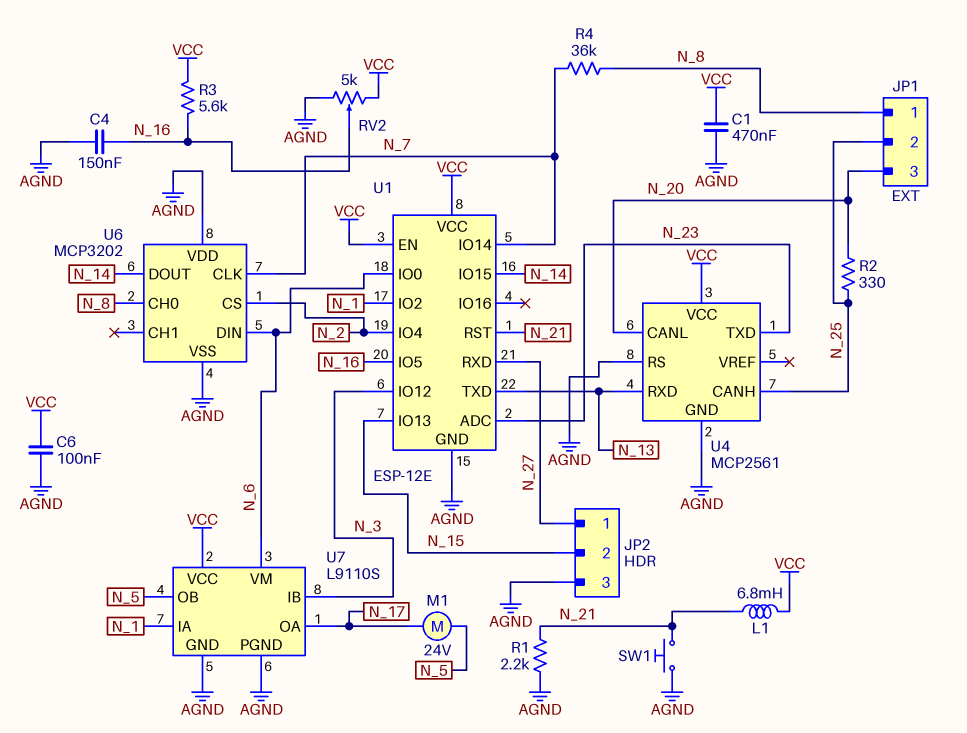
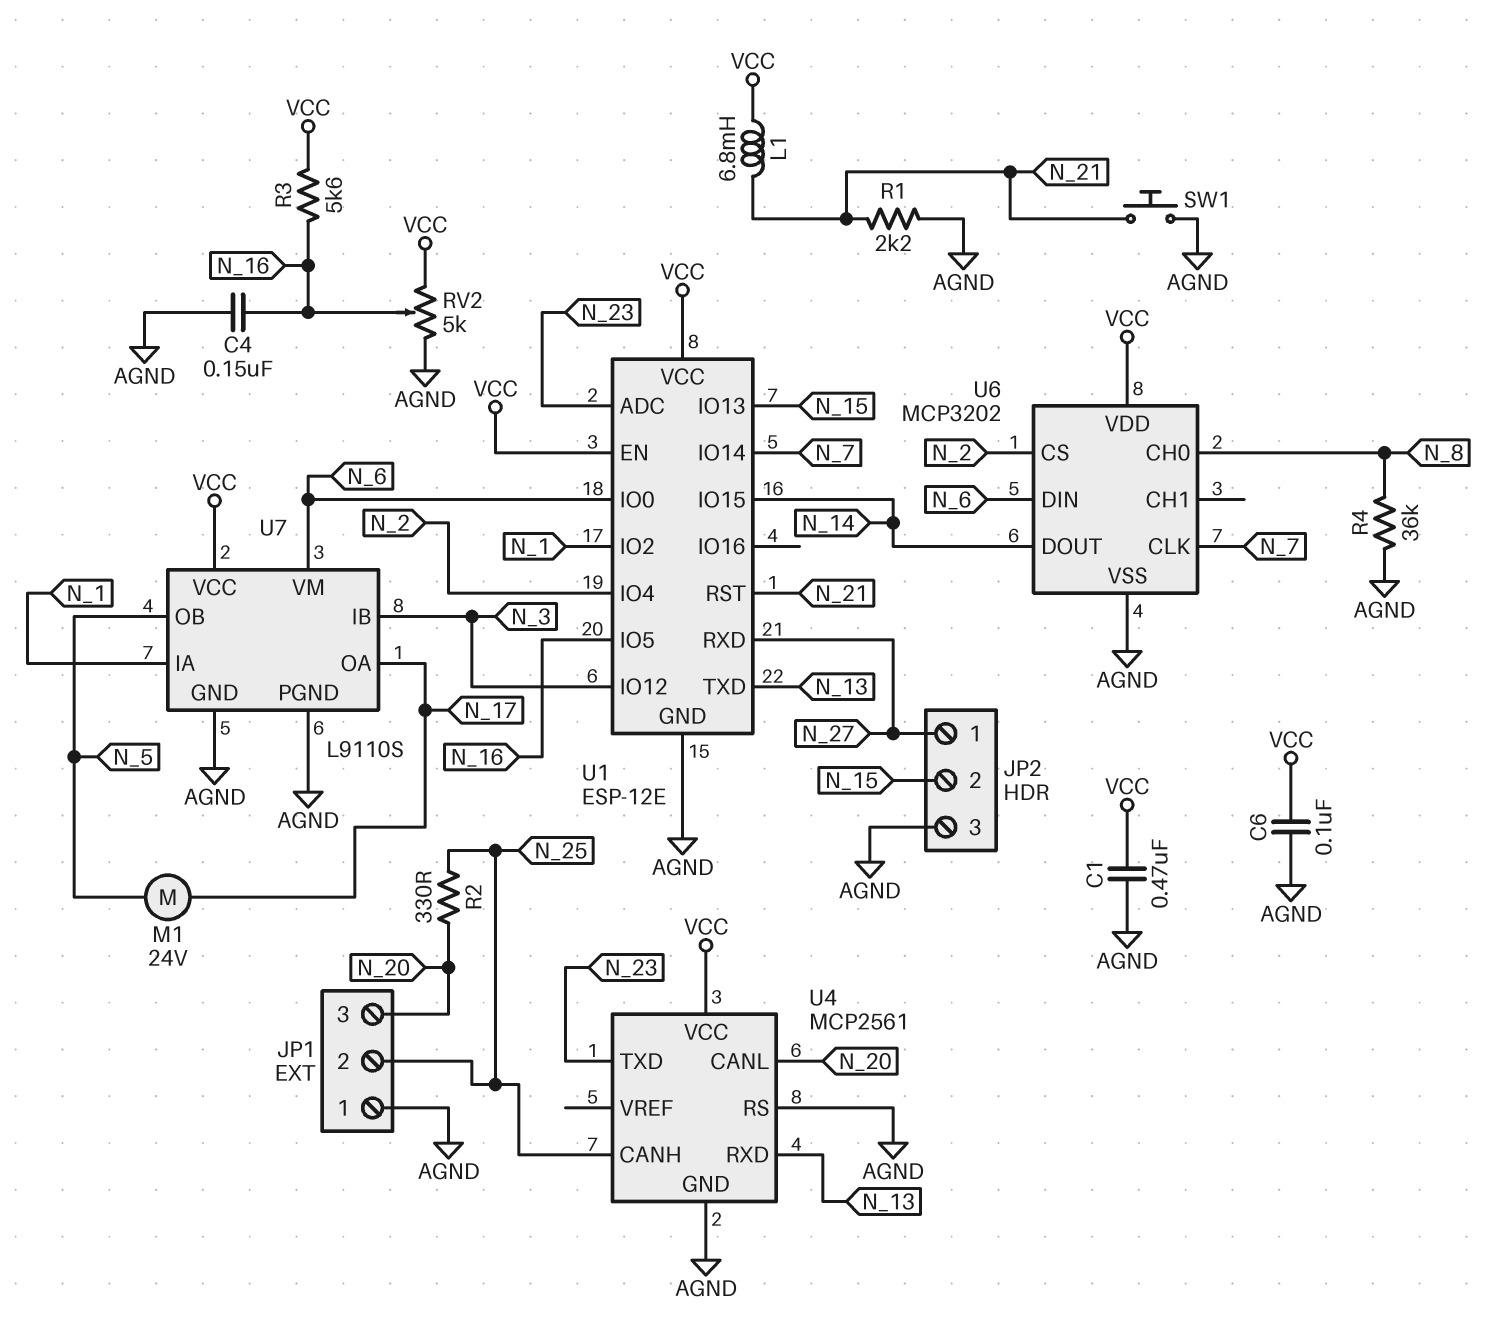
JP1 pin 1: N_8 -> AGND
R4: 36k (N_7, N_8) -> 36k (AGND, N_8)
U6 pin VDD: AGND -> VCC

